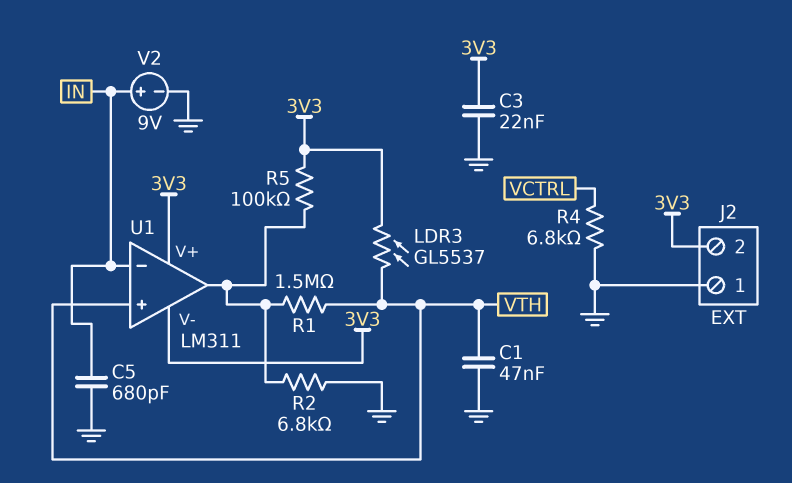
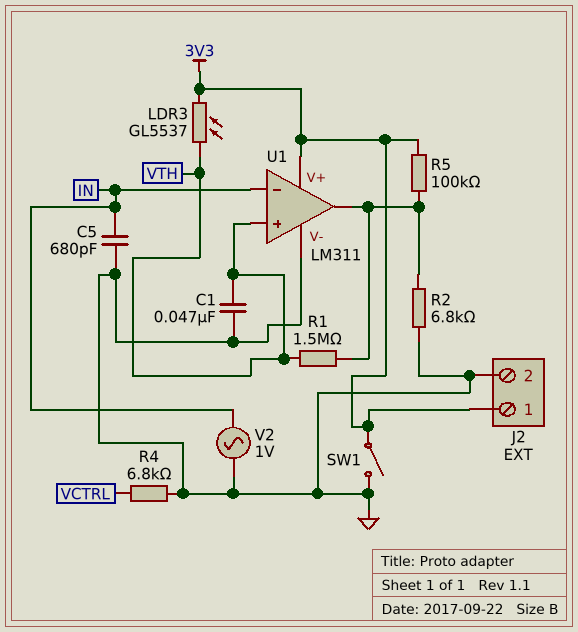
C3: 22nF (3V3, GND) -> none
J2 pin 1: GND -> 3V3
J2 pin 2: 3V3 -> GND
SW1: none -> switch (3V3, GND)
U1 pin V-: 3V3 -> GND
V2: 9V (plus IN, minus GND) -> AC 1V (GND, IN)

